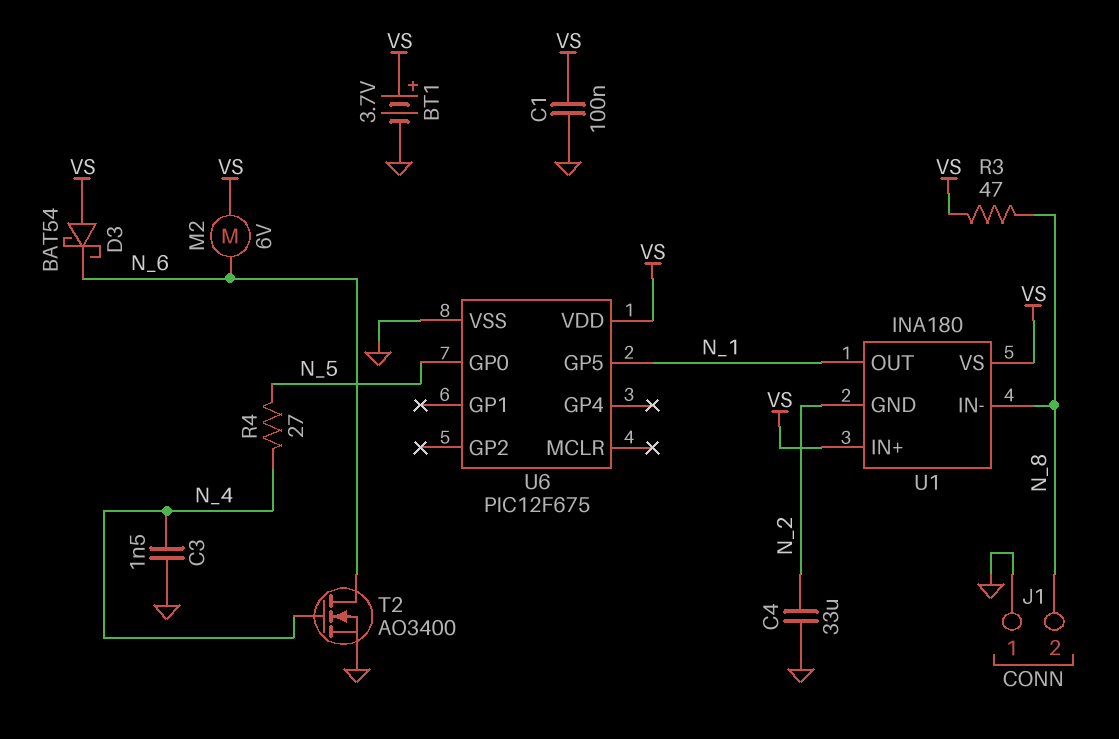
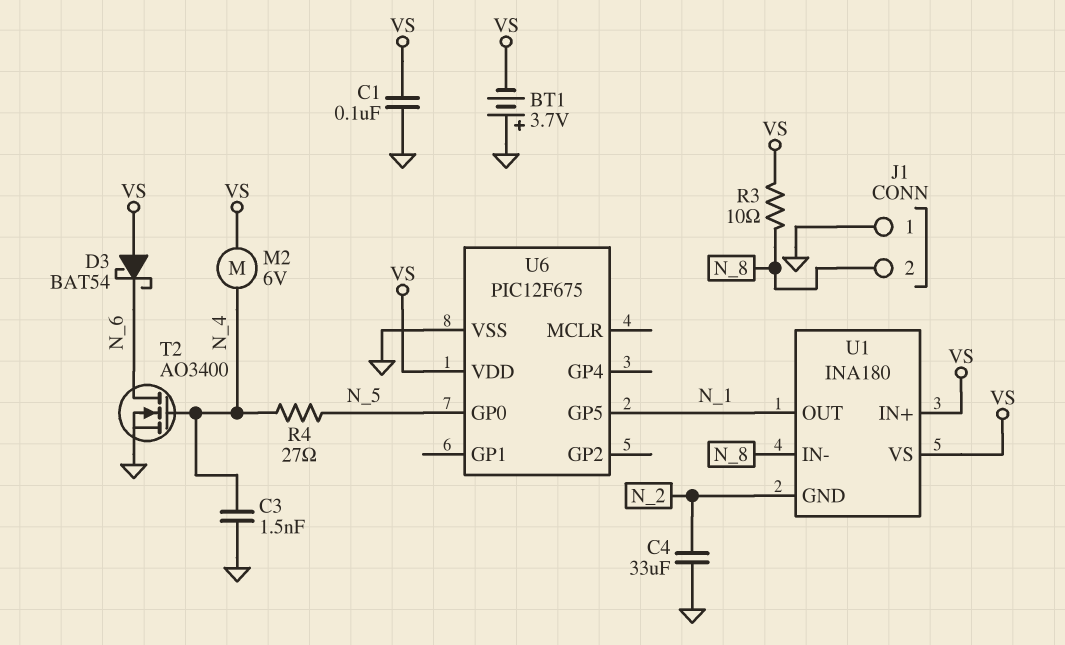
BT1: 3.7V (plus VS, minus GND) -> 3.7V (plus GND, minus VS)
M2: motor 6V (N_6, VS) -> motor 6V (N_4, VS)
R3: 47 (N_8, VS) -> 10 (N_8, VS)

